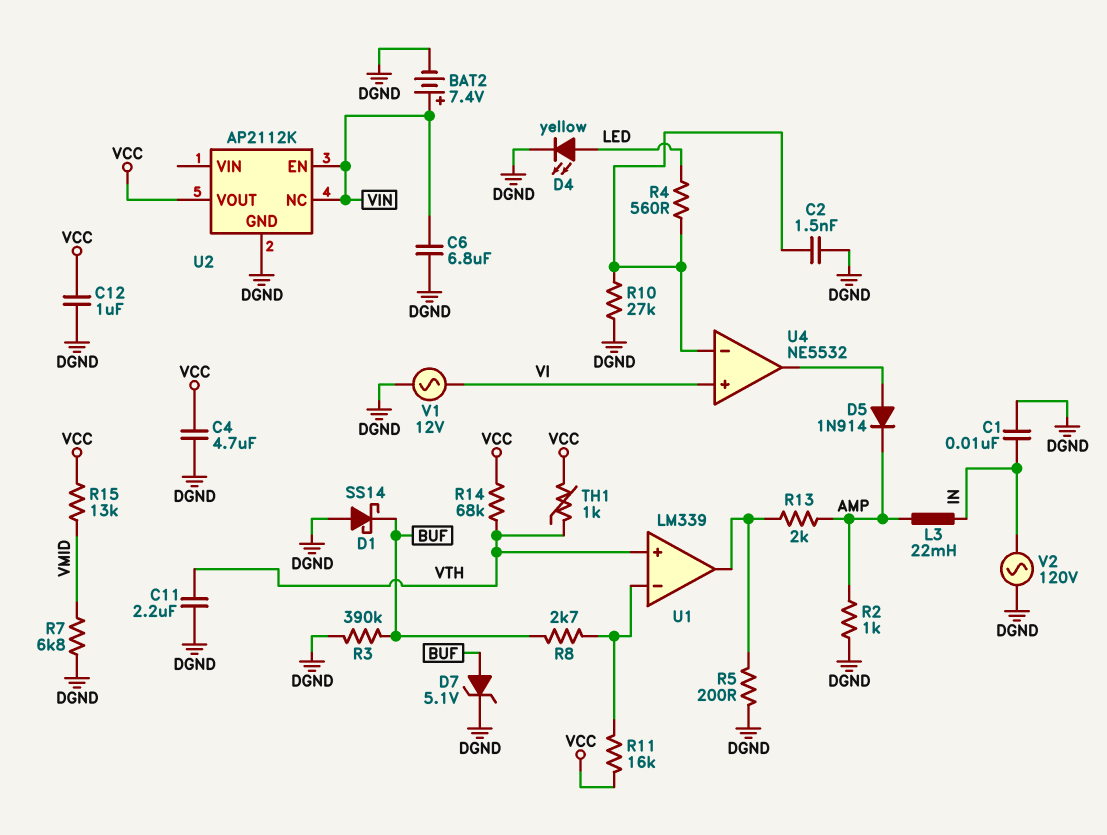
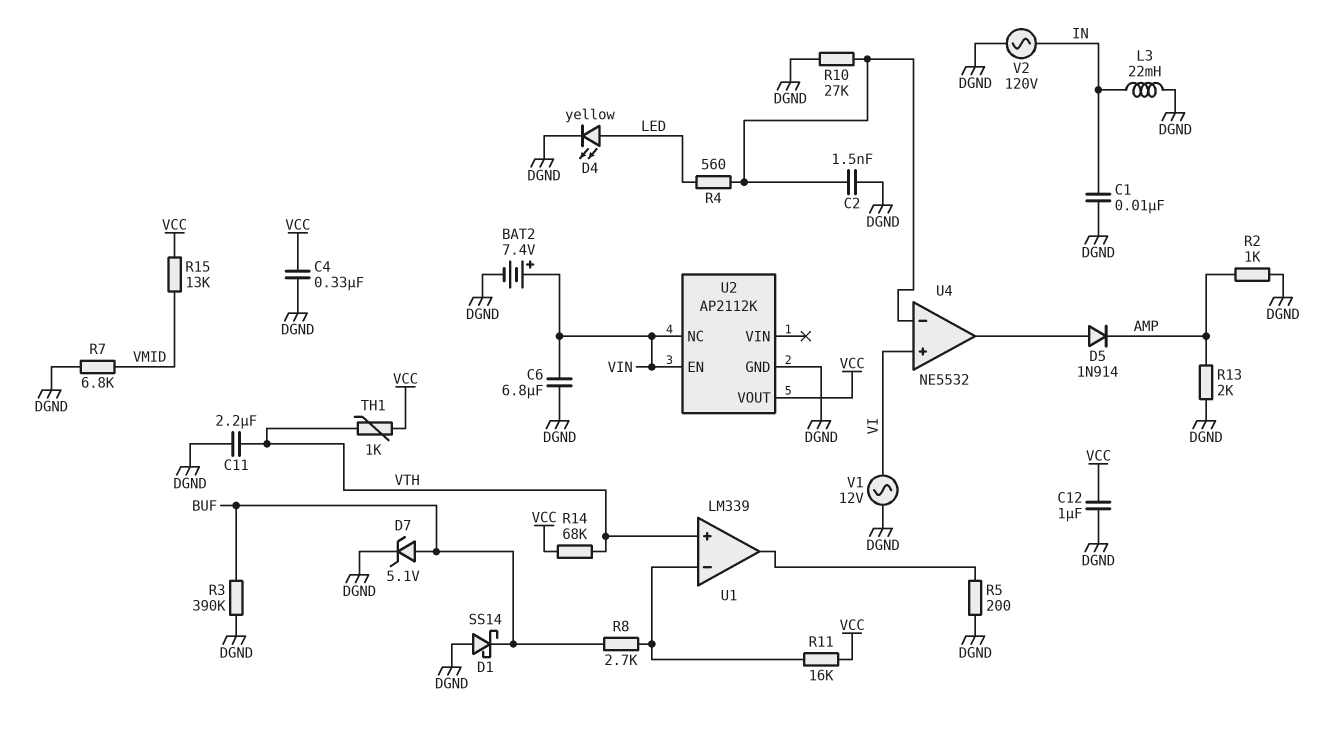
C4: 4.7uF (DGND, VCC) -> 330nF (DGND, VCC)
L3: 22mH (AMP, IN) -> 22mH (DGND, IN)
R13: 2k (AMP, U1/out) -> 2k (AMP, DGND)

